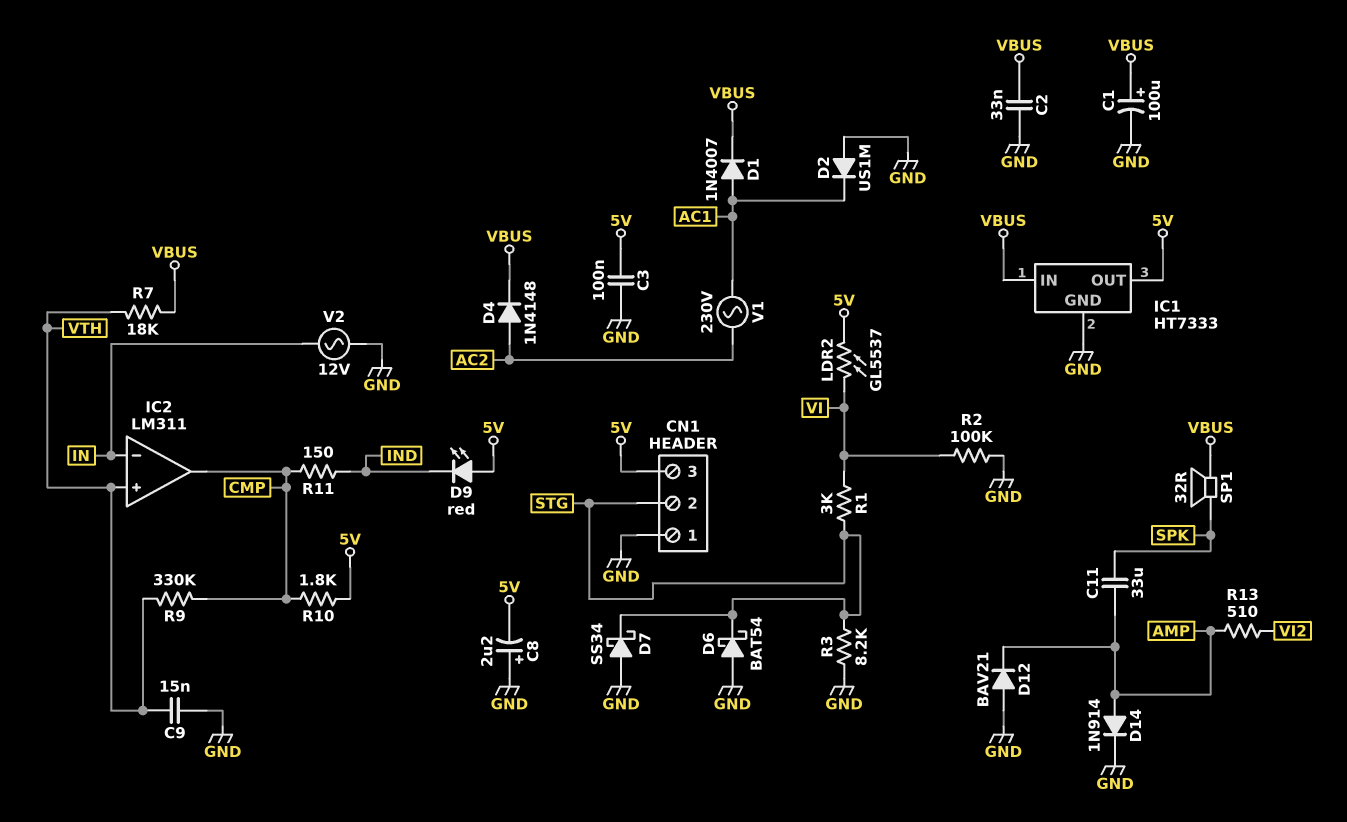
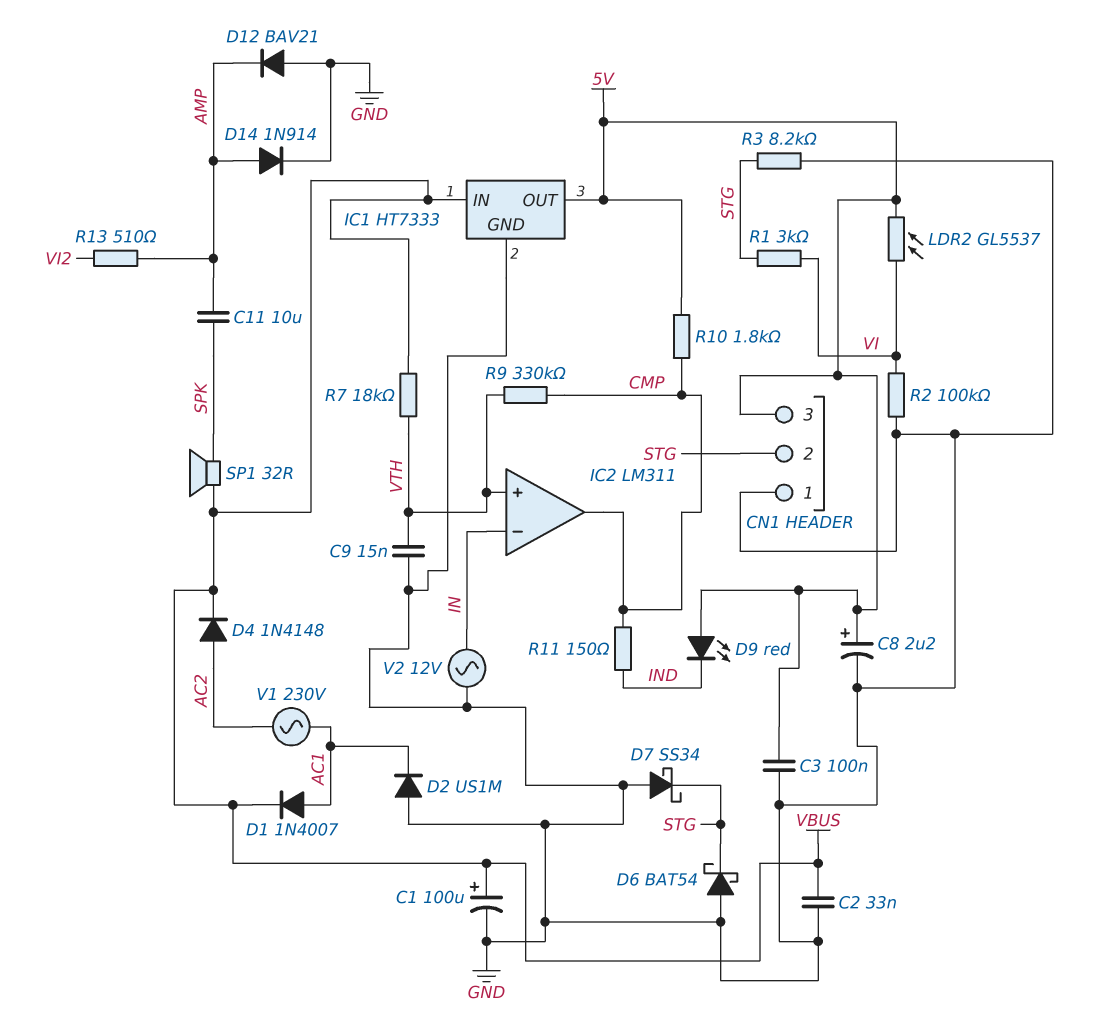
C8: 2.2uF (plus GND, minus 5V) -> 2.2uF (plus 5V, minus GND)
C11: 33uF (AMP, SPK) -> 10uF (AMP, SPK)

